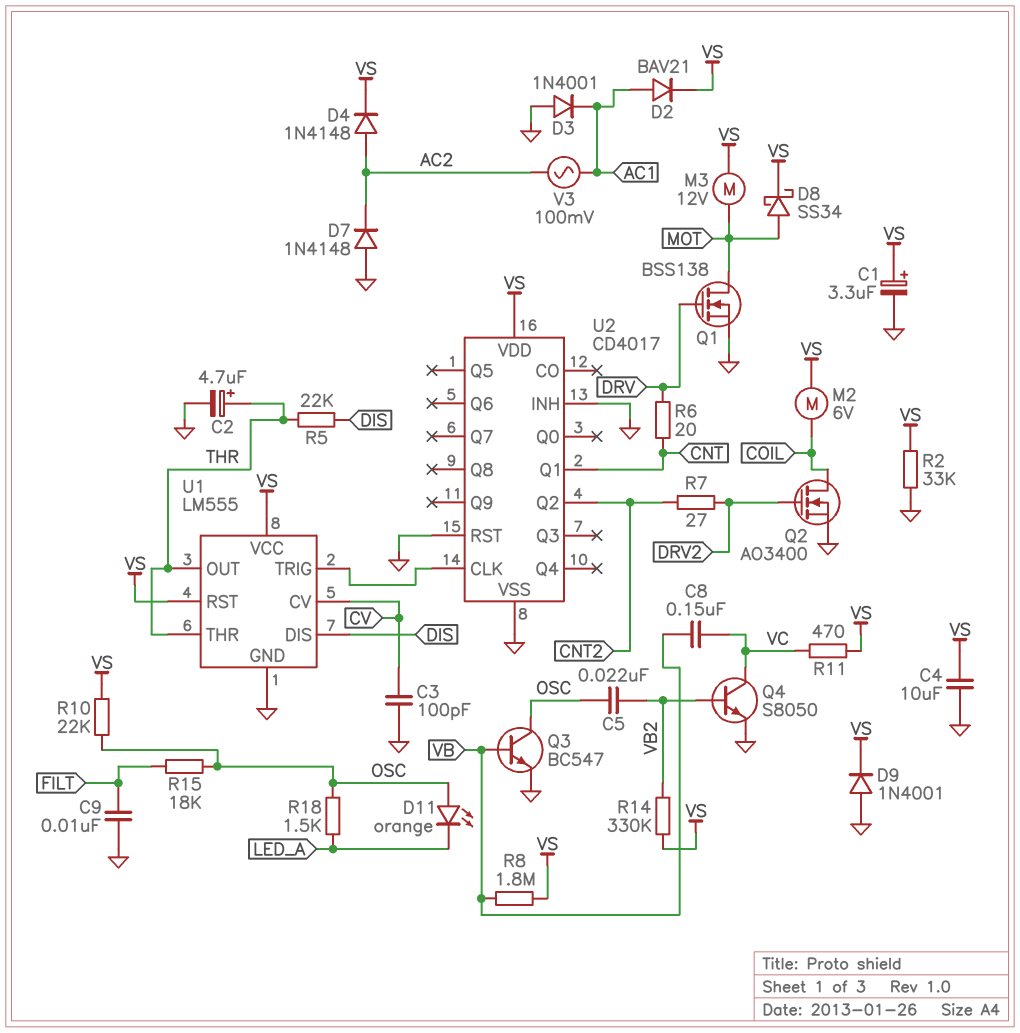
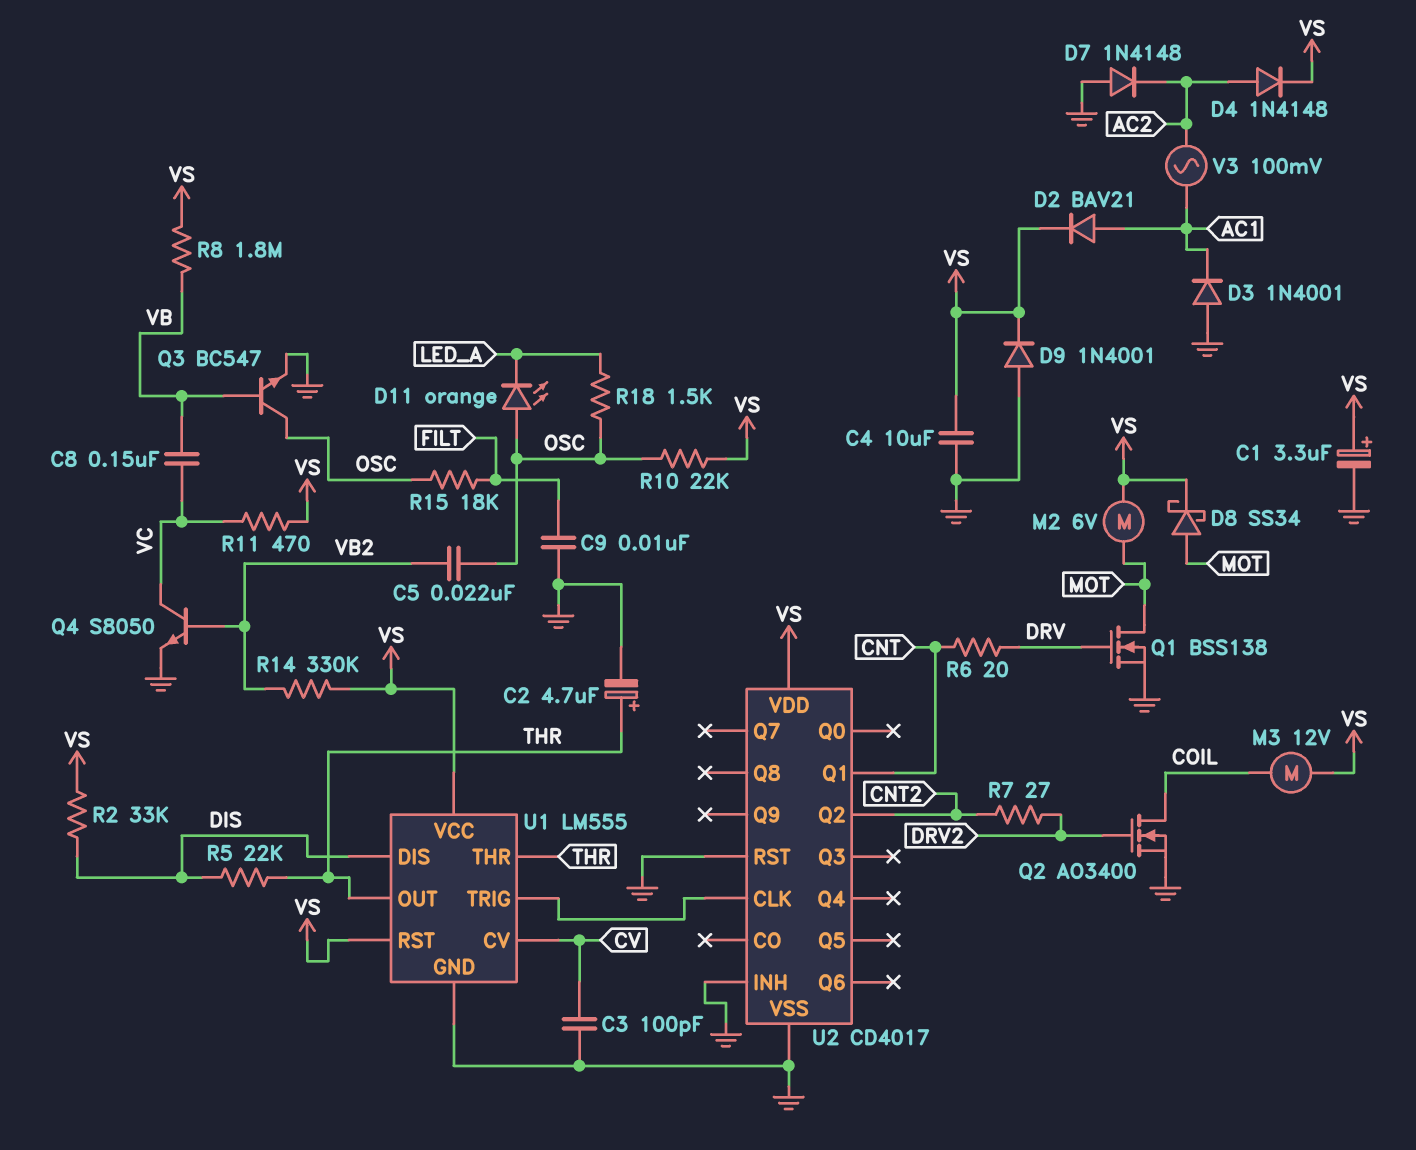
M2: motor 6V (COIL, VS) -> motor 6V (MOT, VS)
M3: motor 12V (MOT, VS) -> motor 12V (COIL, VS)
R2: 33k (GND, VS) -> 33k (DIS, VS)

